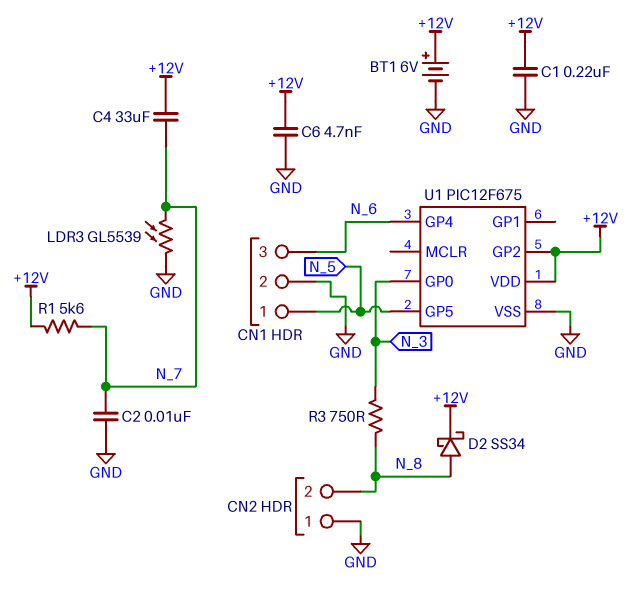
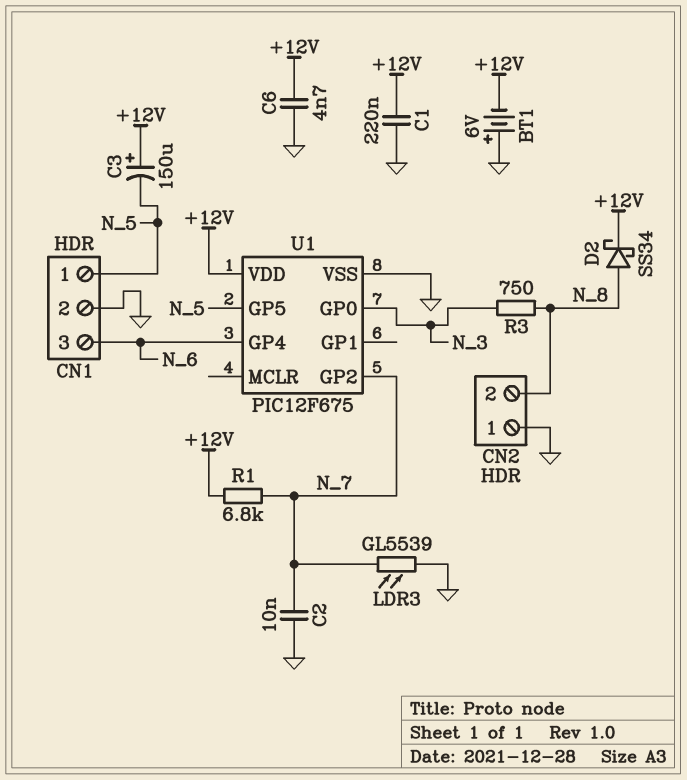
BT1: 6V (plus +12V, minus GND) -> 6V (plus GND, minus +12V)
C3: none -> 150uF (plus +12V, minus N_5)
C4: 33uF (+12V, N_7) -> none
R1: 5.6k (+12V, N_7) -> 6.8k (+12V, N_7)
U1 pin GP2: +12V -> N_7

